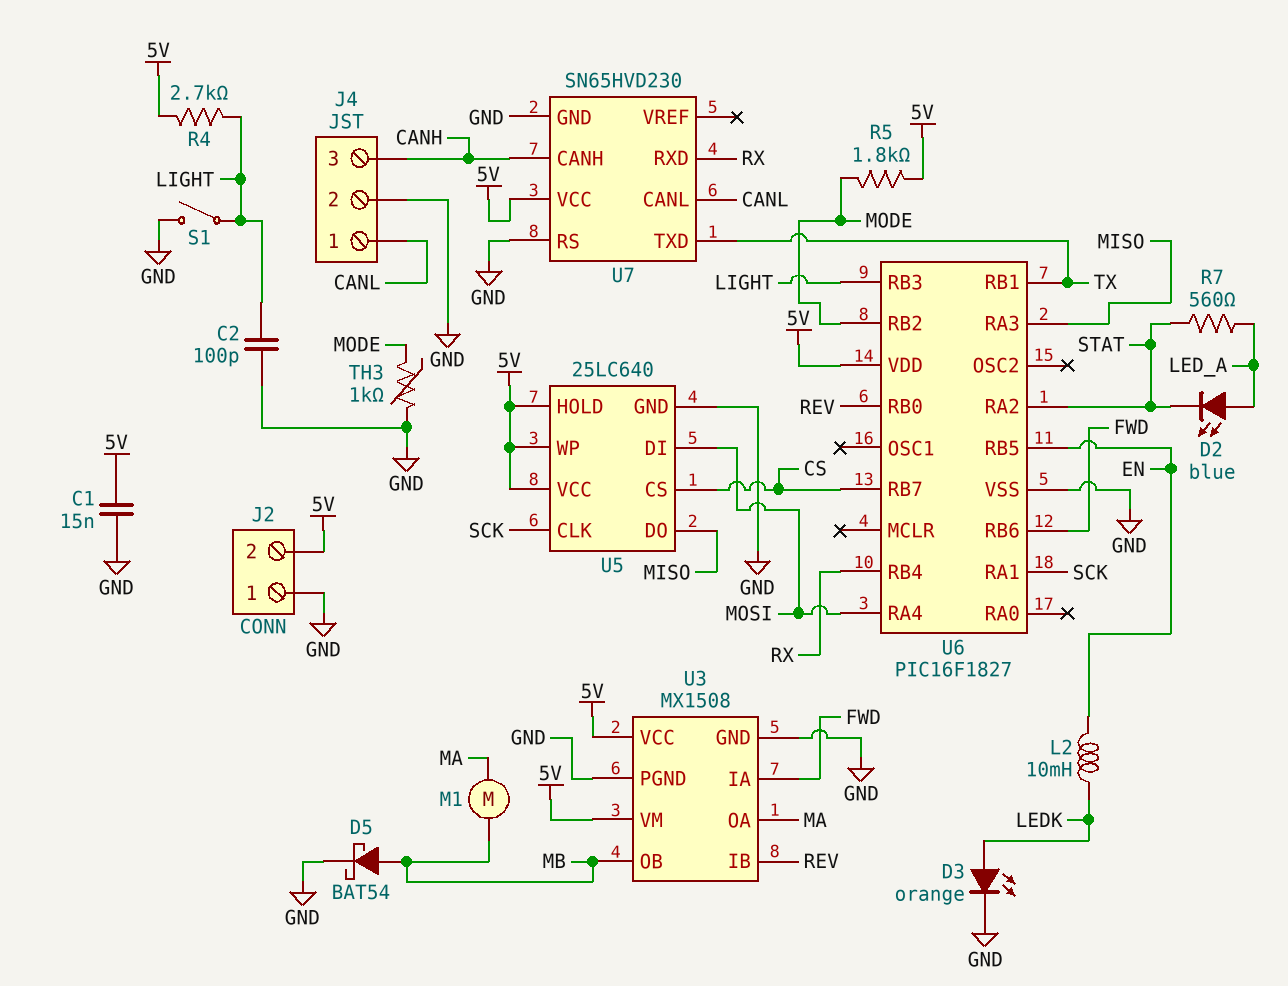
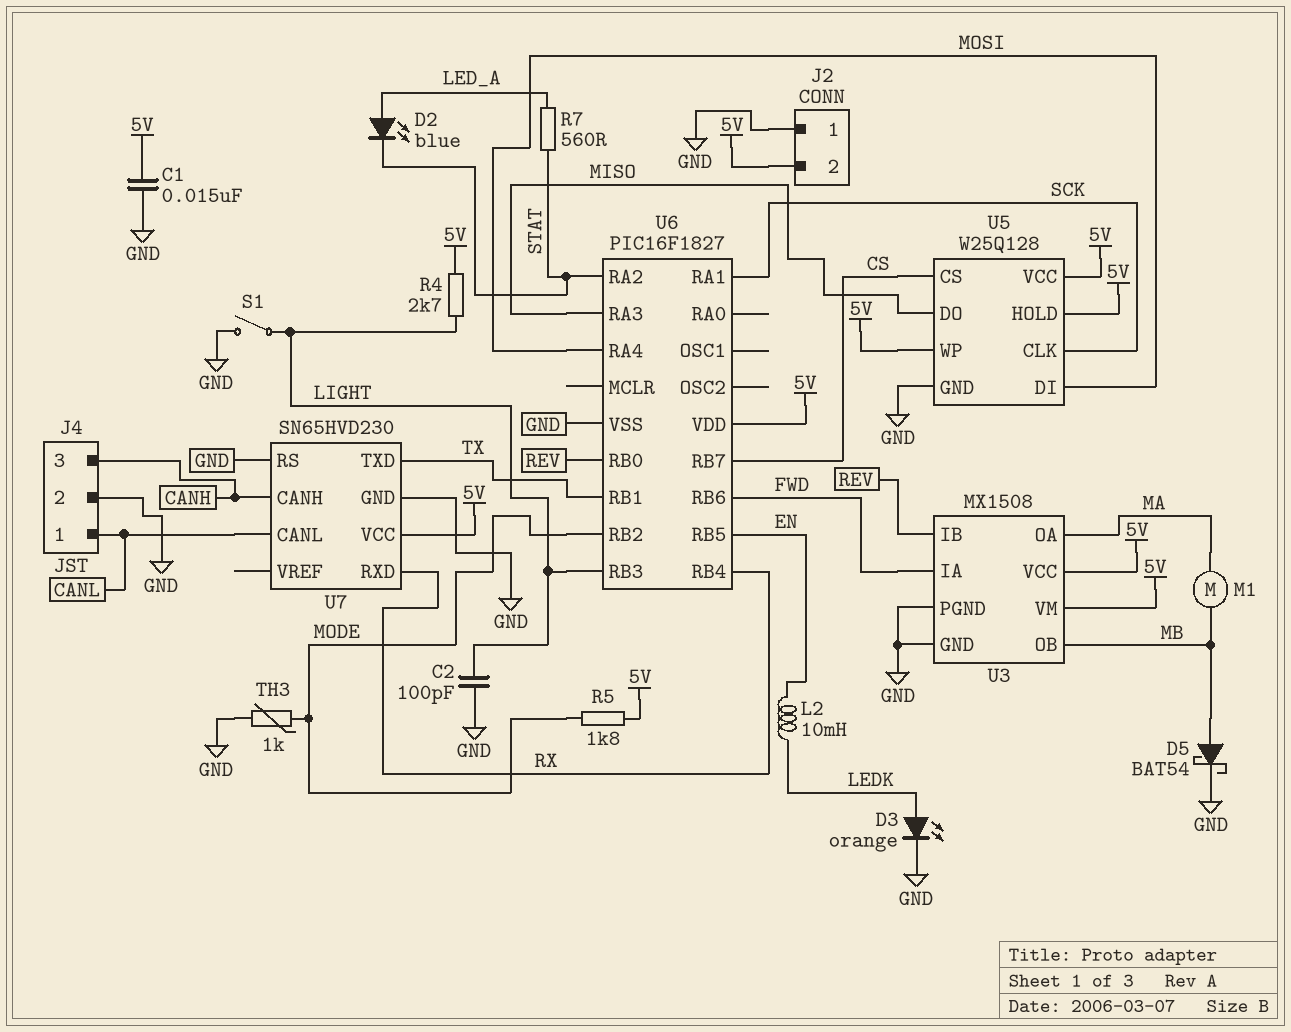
U5: 25LC640 -> W25Q128

